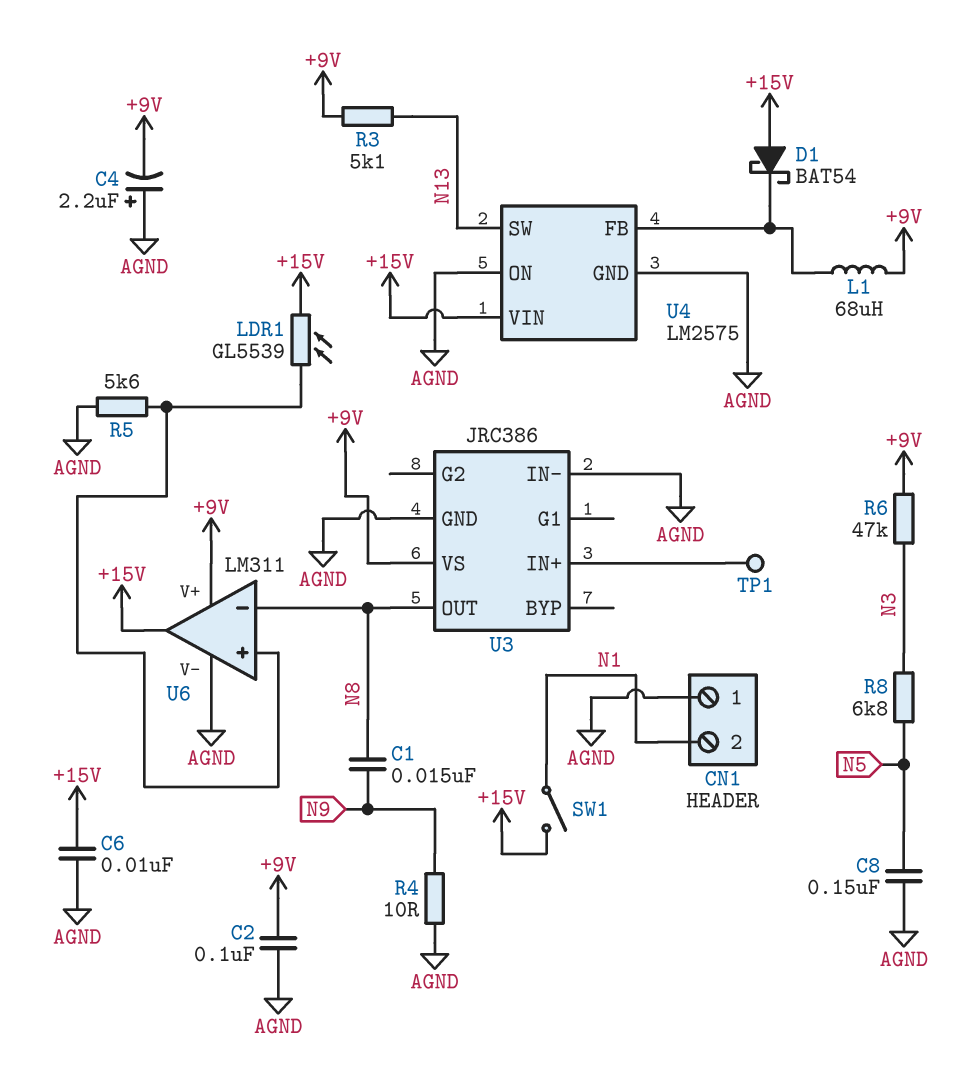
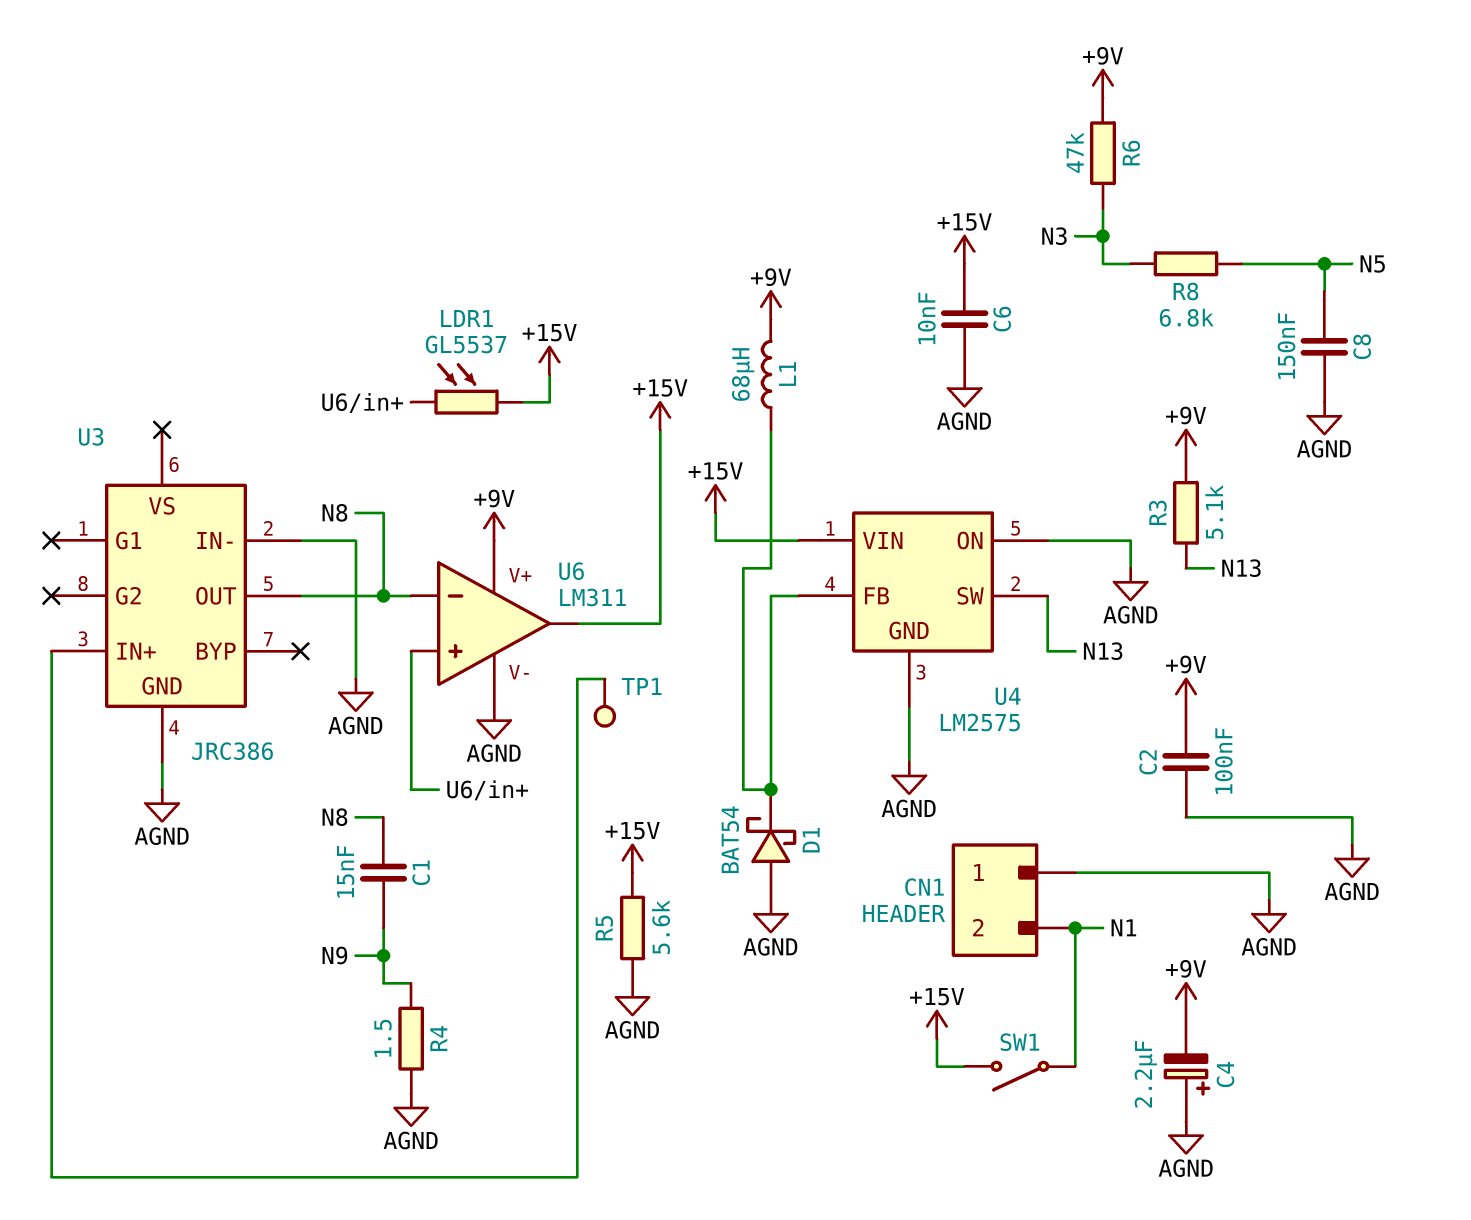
D1: schottky BAT54 (A +15V, K U4/FB) -> schottky BAT54 (A AGND, K U4/FB)
LDR1: GL5539 (+15V, U6/in+) -> GL5537 (+15V, U6/in+)
R4: 10 (AGND, N9) -> 1.5 (AGND, N9)
R5: 5.6k (AGND, U6/in+) -> 5.6k (+15V, AGND)
U3 pin VS: +9V -> none

